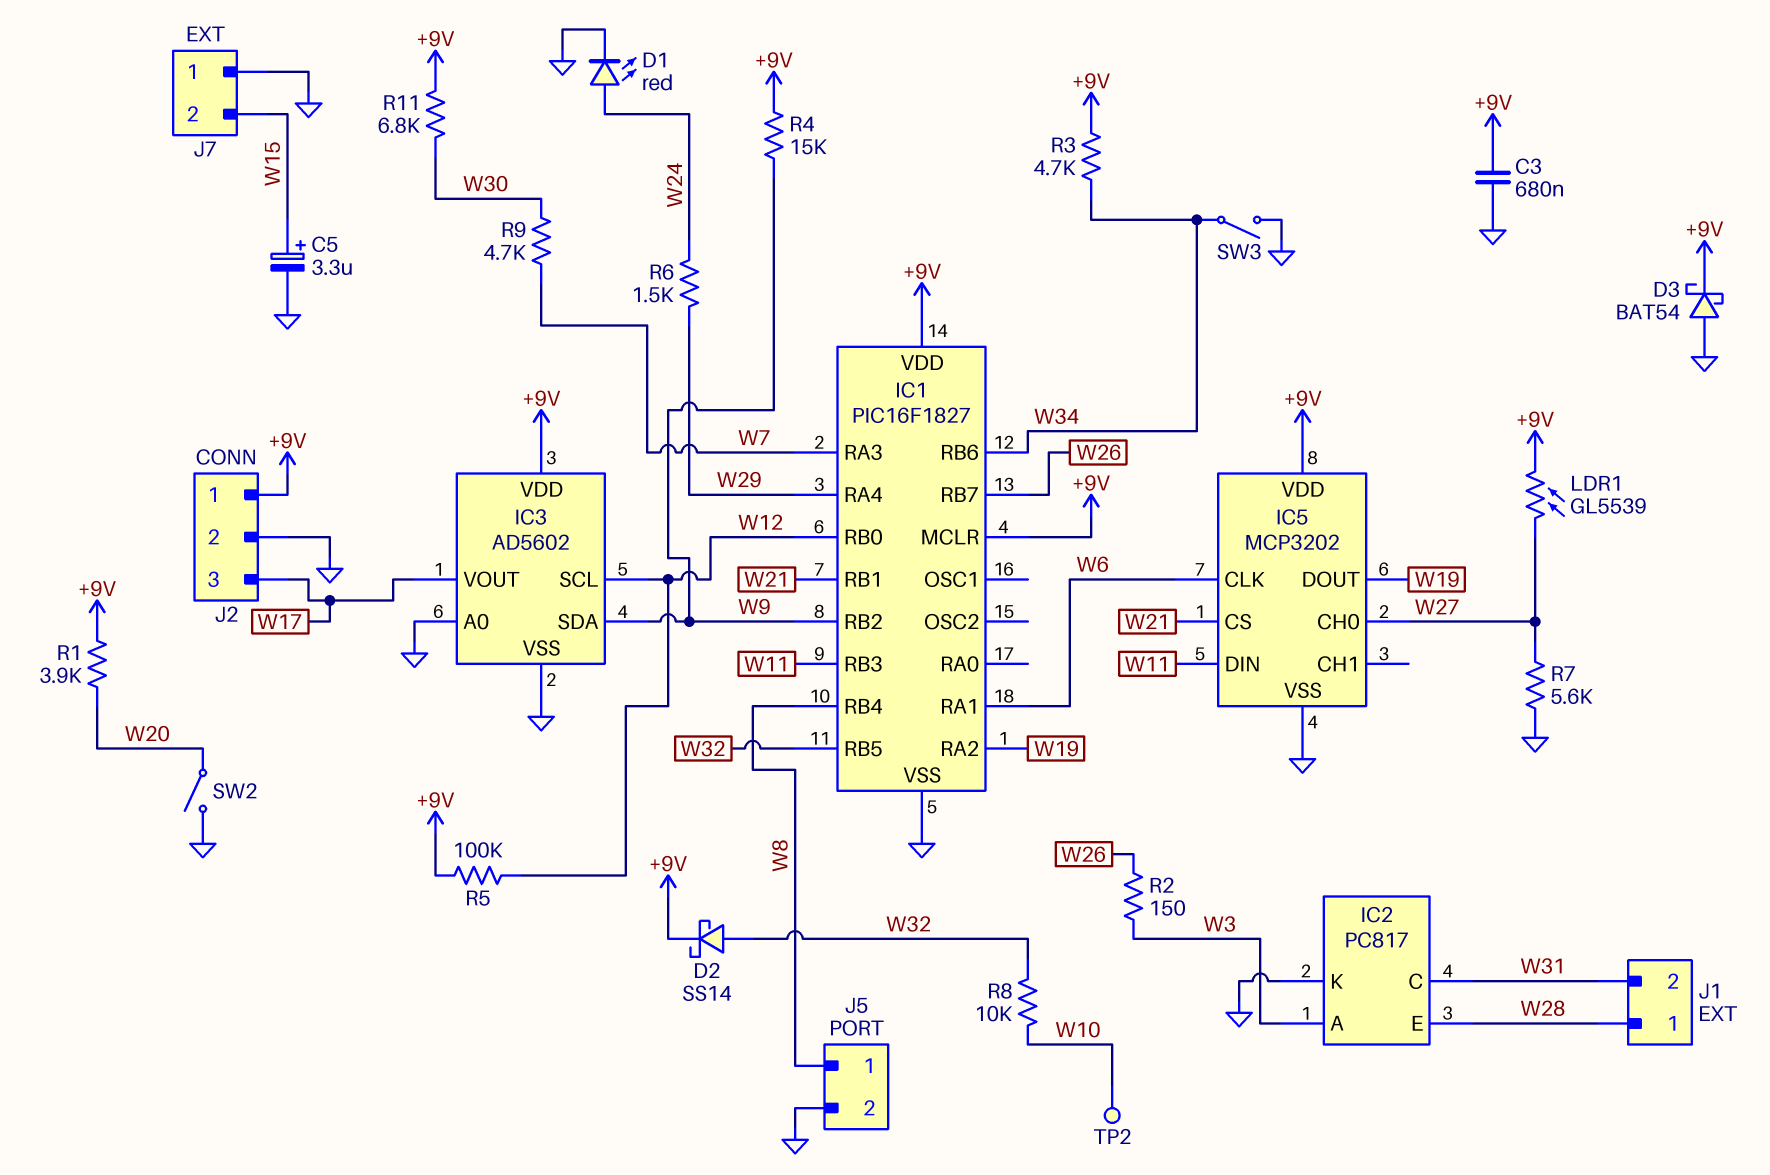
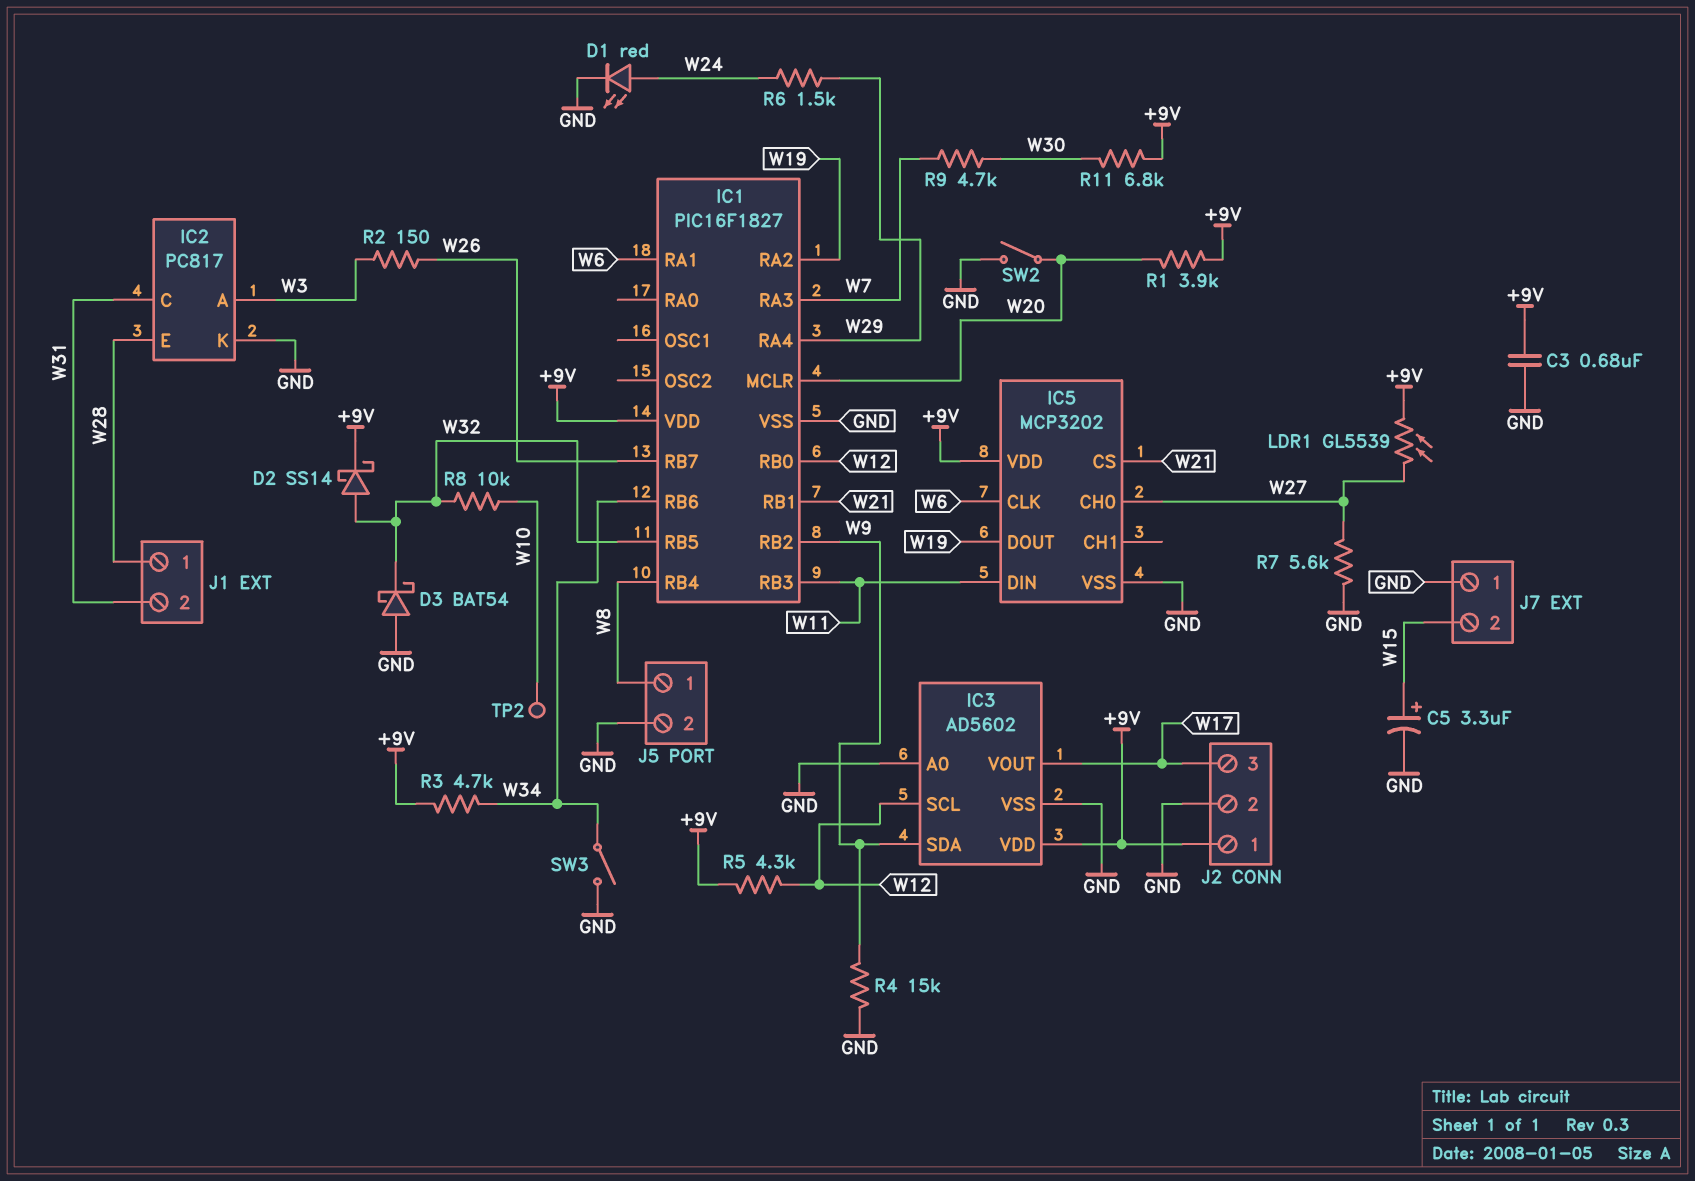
D3: schottky BAT54 (A GND, K +9V) -> schottky BAT54 (A GND, K W32)
IC1 pin MCLR: +9V -> W20
R4: 15k (+9V, W9) -> 15k (GND, W9)
R5: 100k (+9V, W12) -> 4.3k (+9V, W12)

